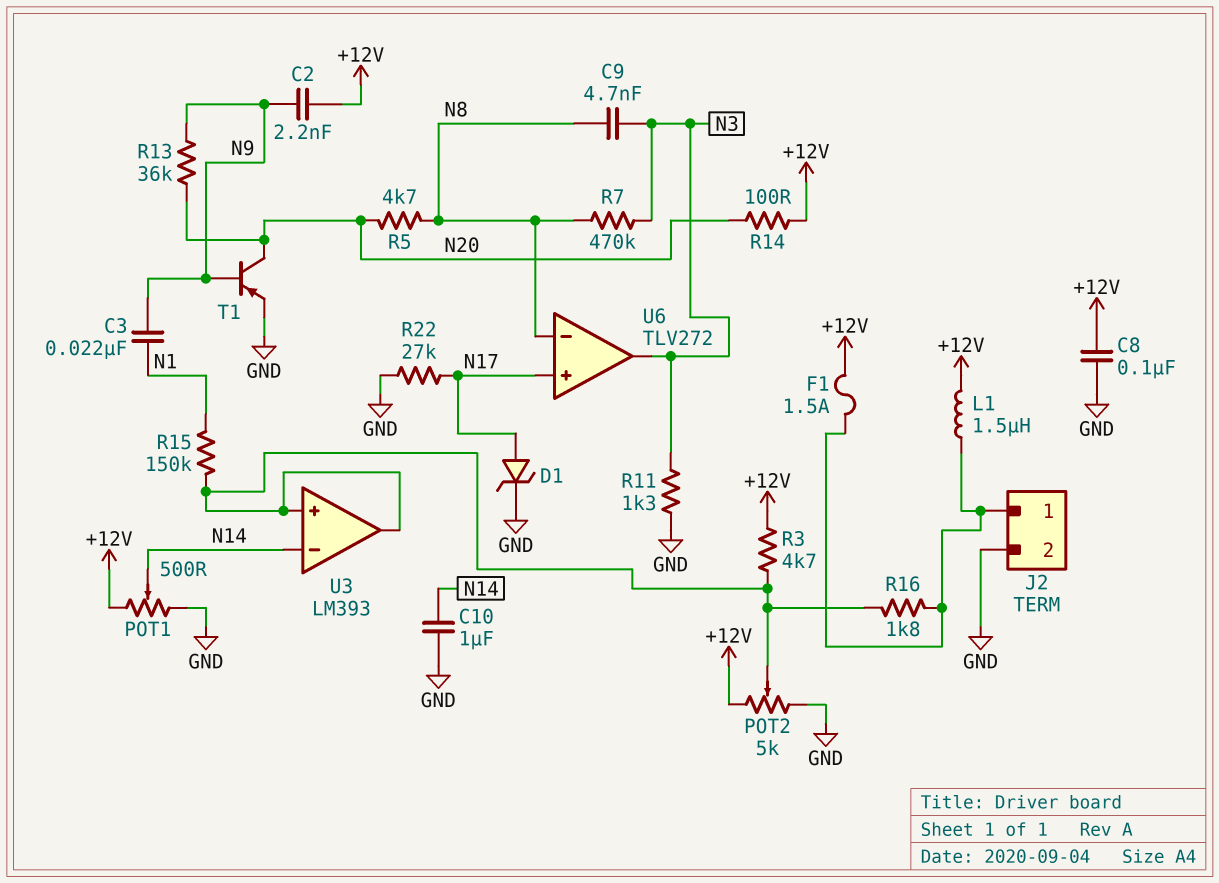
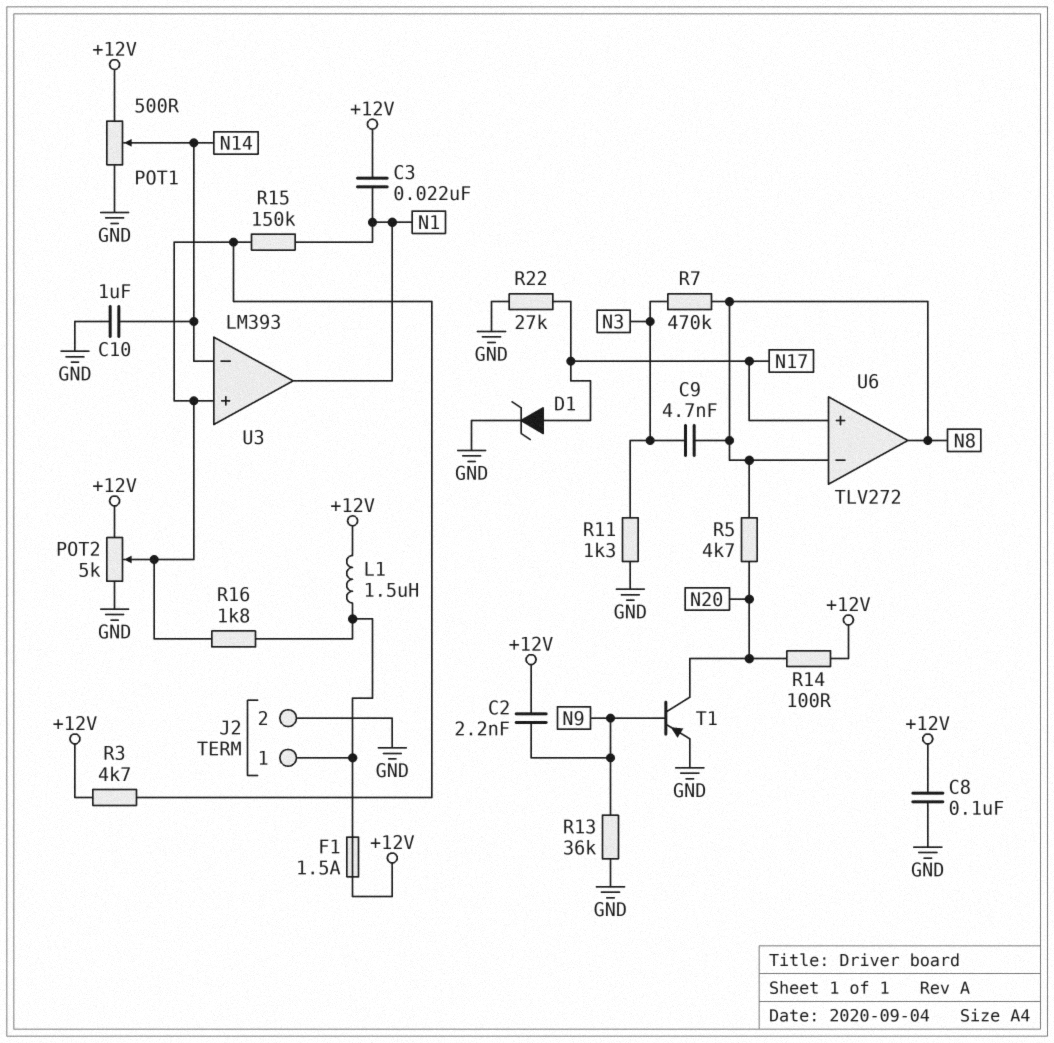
C3: 22nF (N1, N9) -> 22nF (+12V, N1)
R13: 36k (N9, N20) -> 36k (GND, N9)
U3 pin out: U3/in+ -> N1
U6 pin out: N3 -> N8

